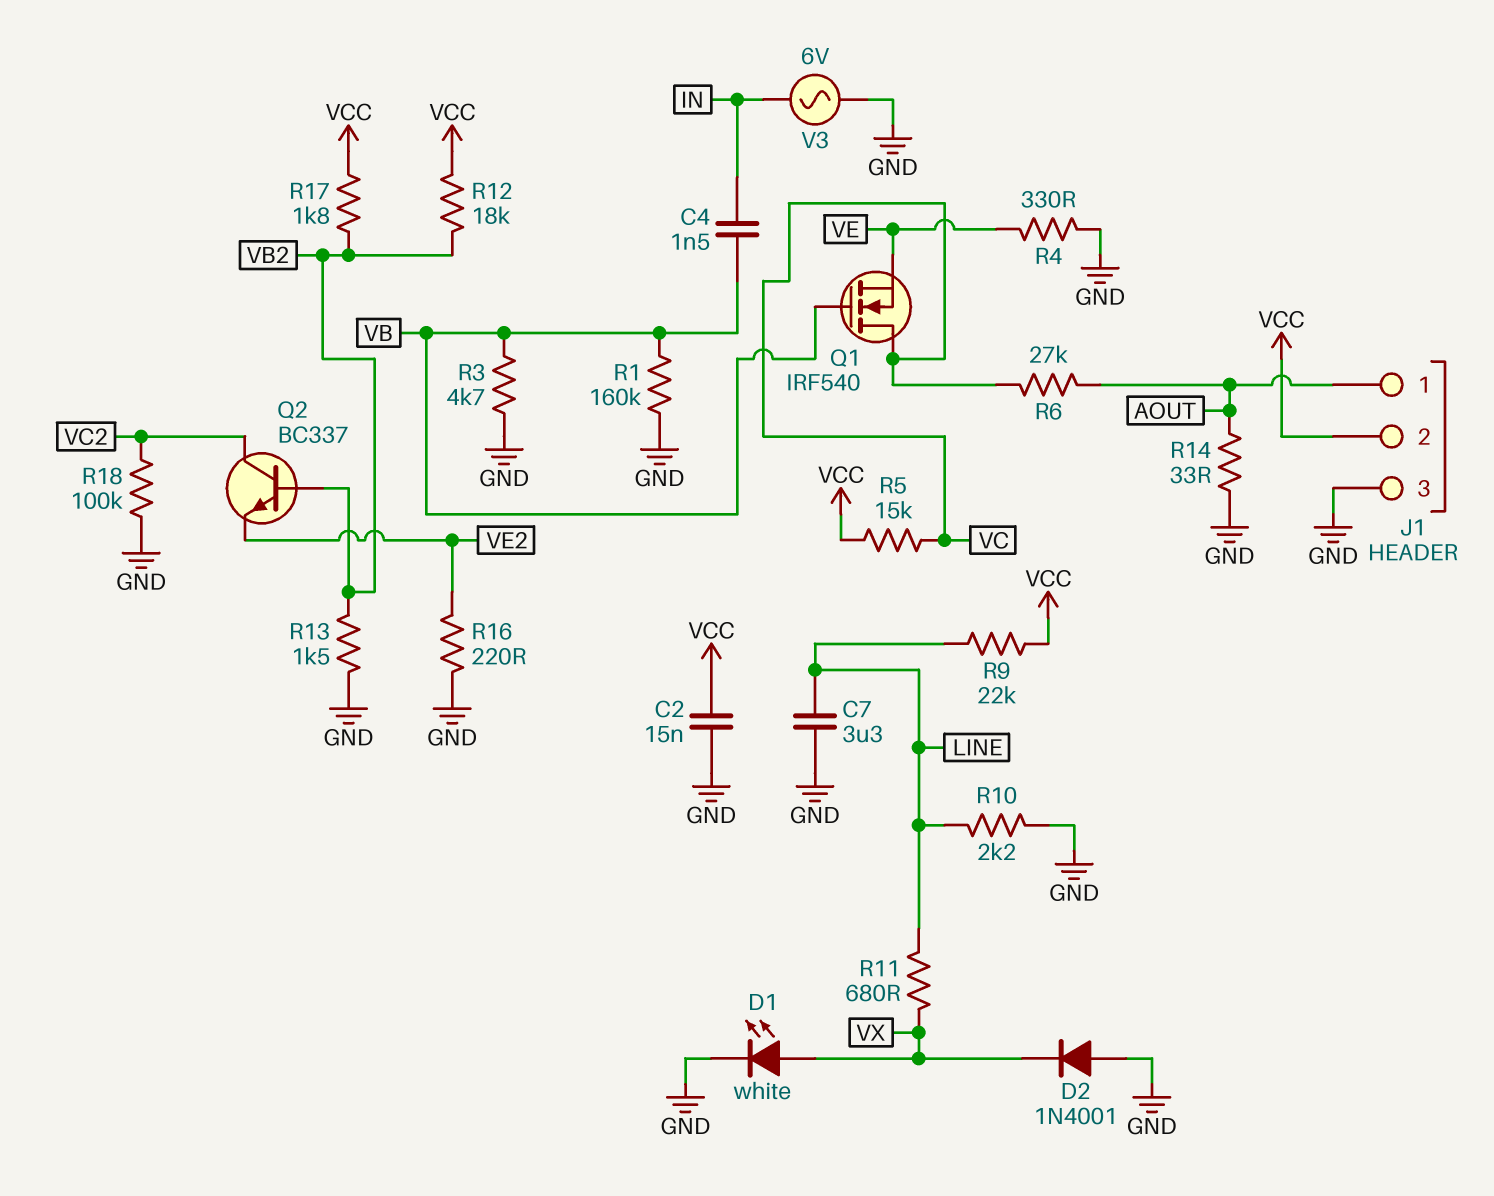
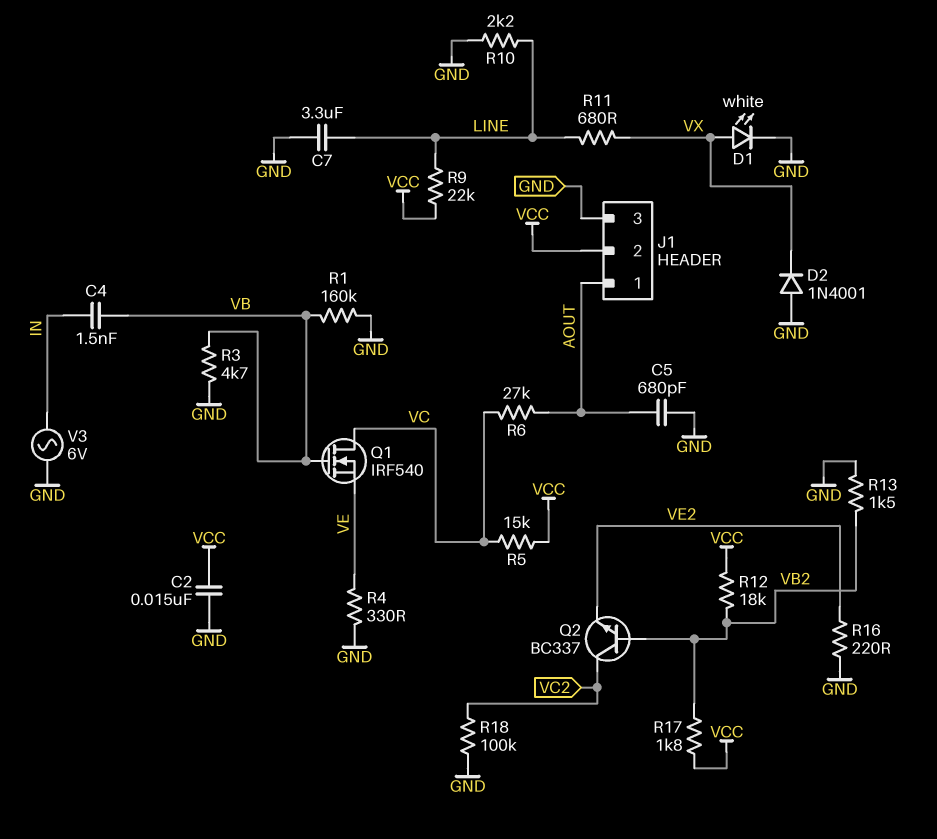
C5: none -> 680pF (AOUT, GND)
R14: 33 (AOUT, GND) -> none

